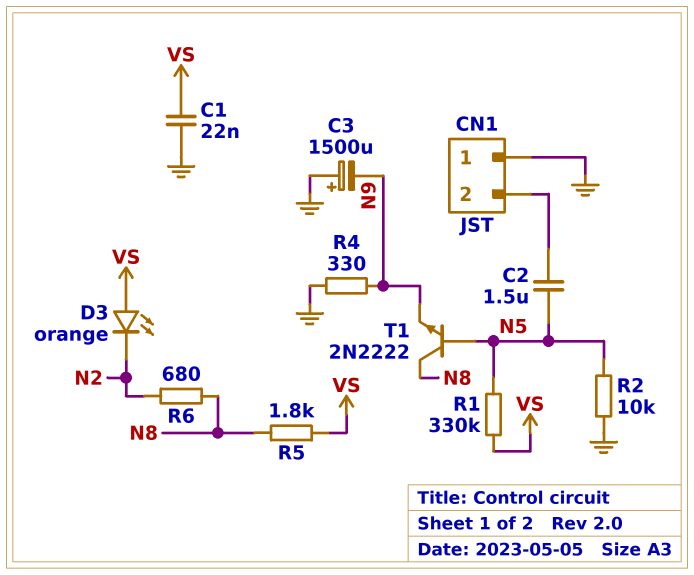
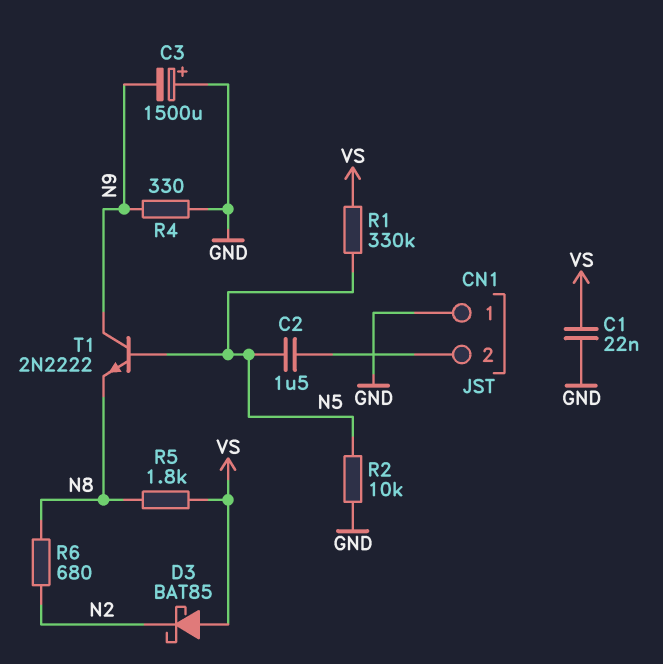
D3: LED orange (A VS, K N2) -> schottky BAT85 (A VS, K N2)
T1: NPN 2N2222 (B N5, C N8, E N9) -> NPN 2N2222 (B N5, C N9, E N8)

